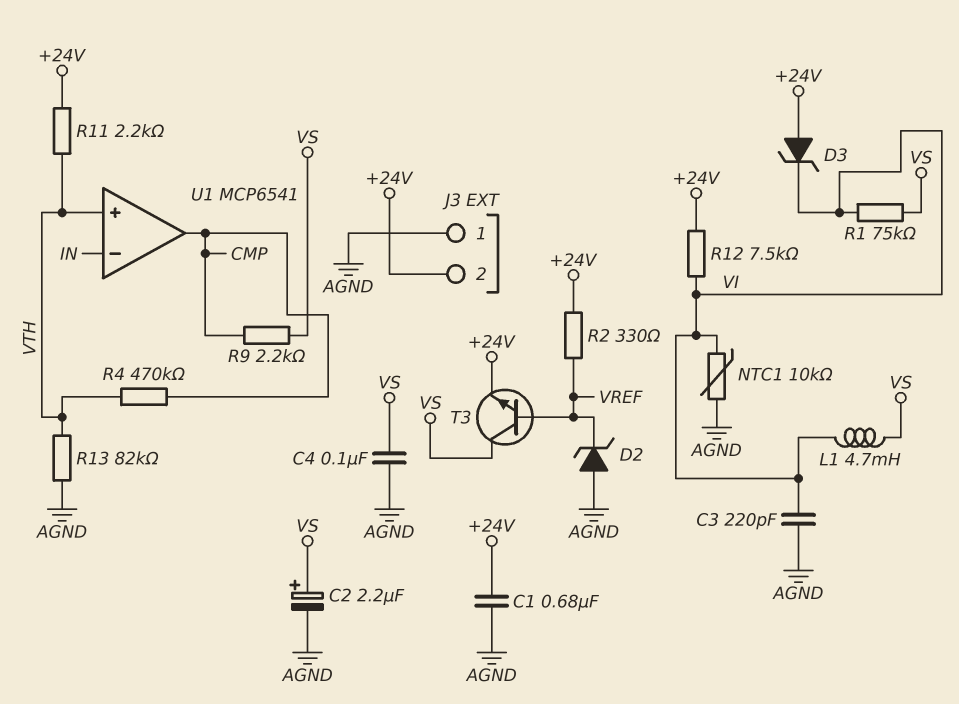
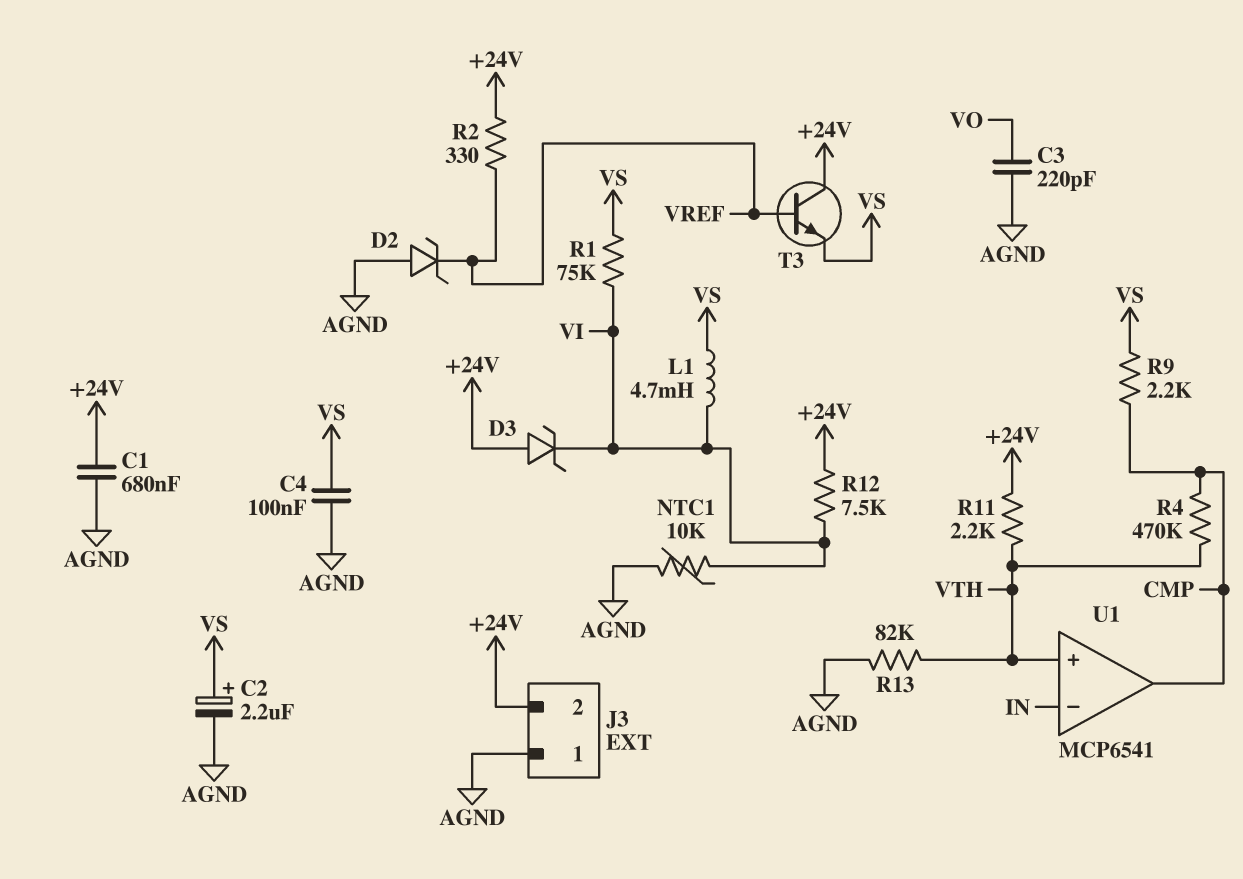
C3: 220pF (AGND, VI) -> 220pF (AGND, VO)
T3: NPN (B VREF, C VS, E +24V) -> NPN (B VREF, C +24V, E VS)

